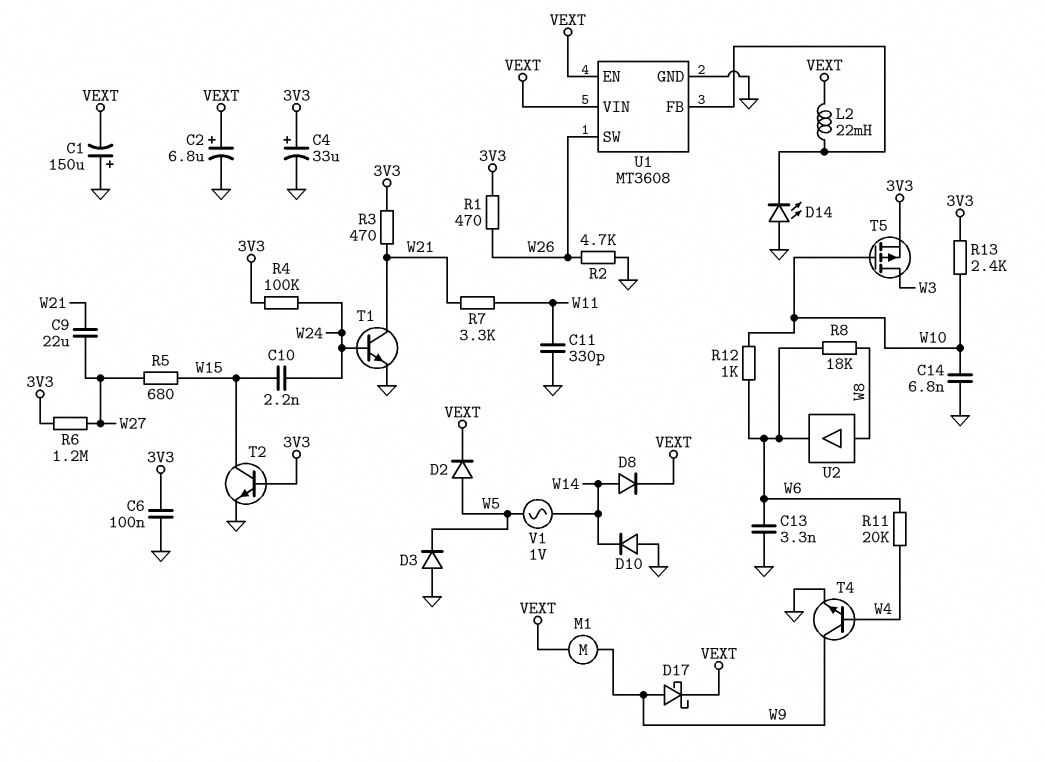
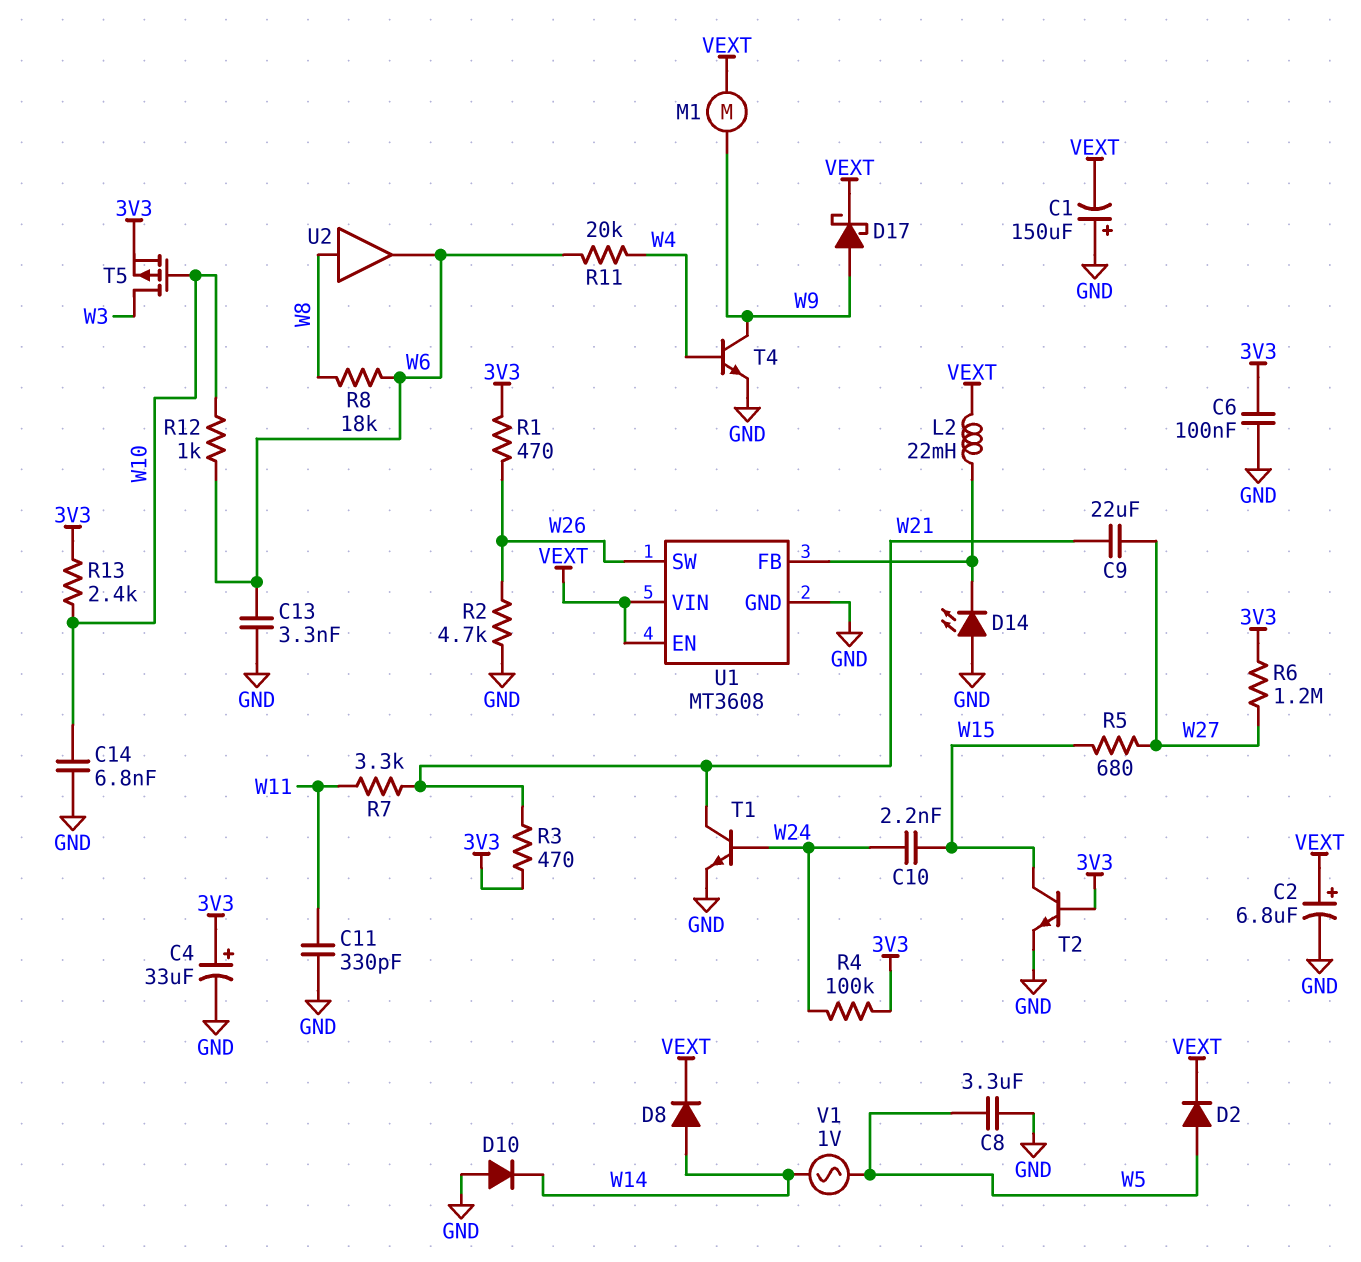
C8: none -> 3.3uF (GND, W5)
D3: diode (A GND, K W5) -> none

